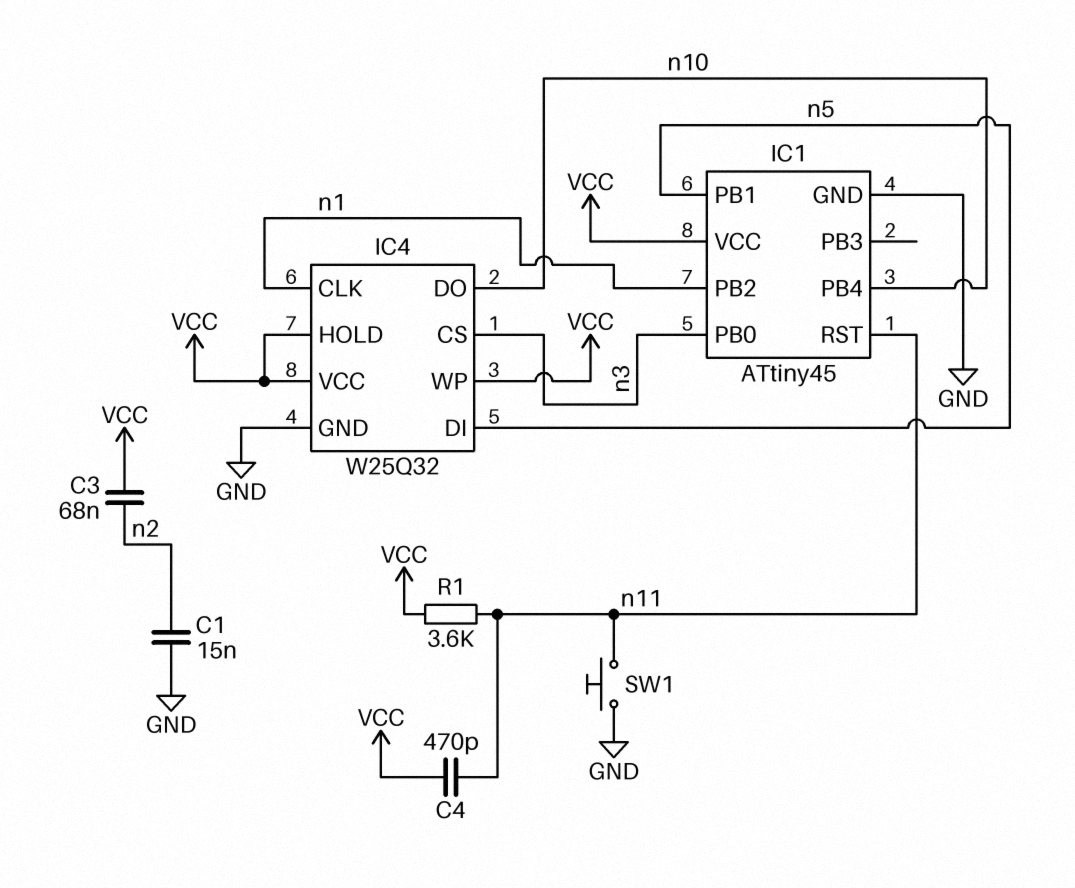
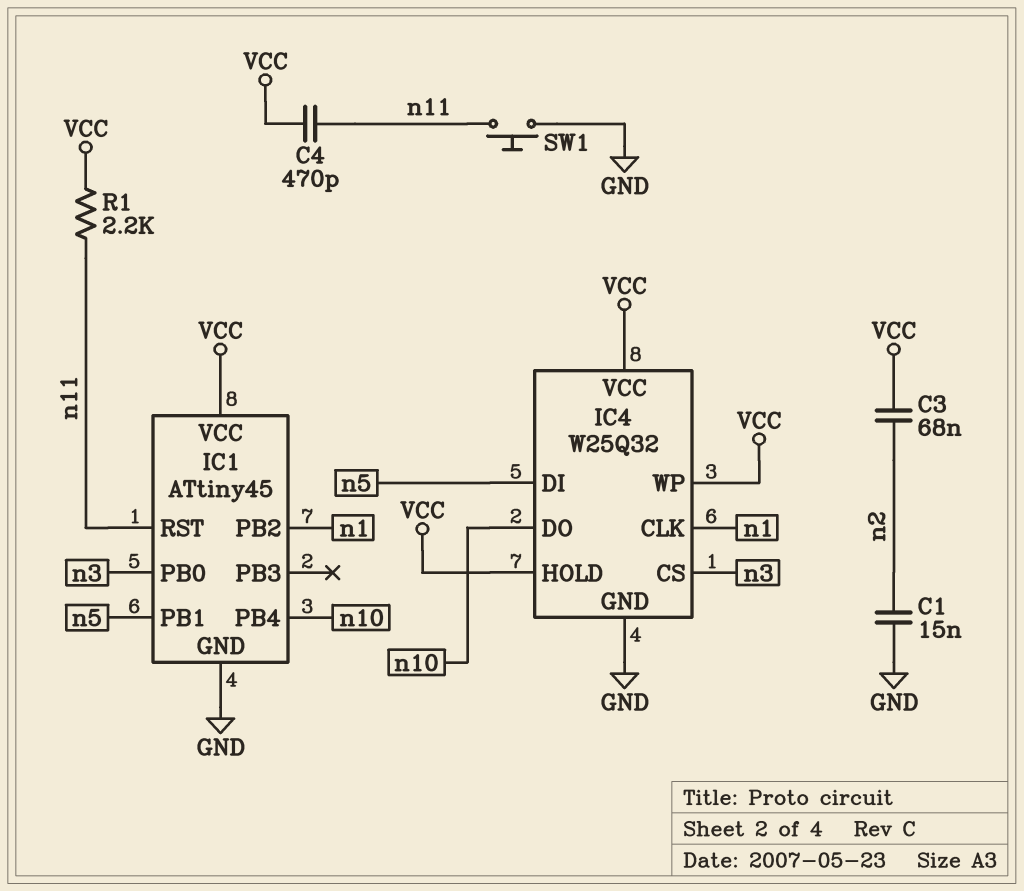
R1: 3.6k (VCC, n11) -> 2.2k (VCC, n11)

